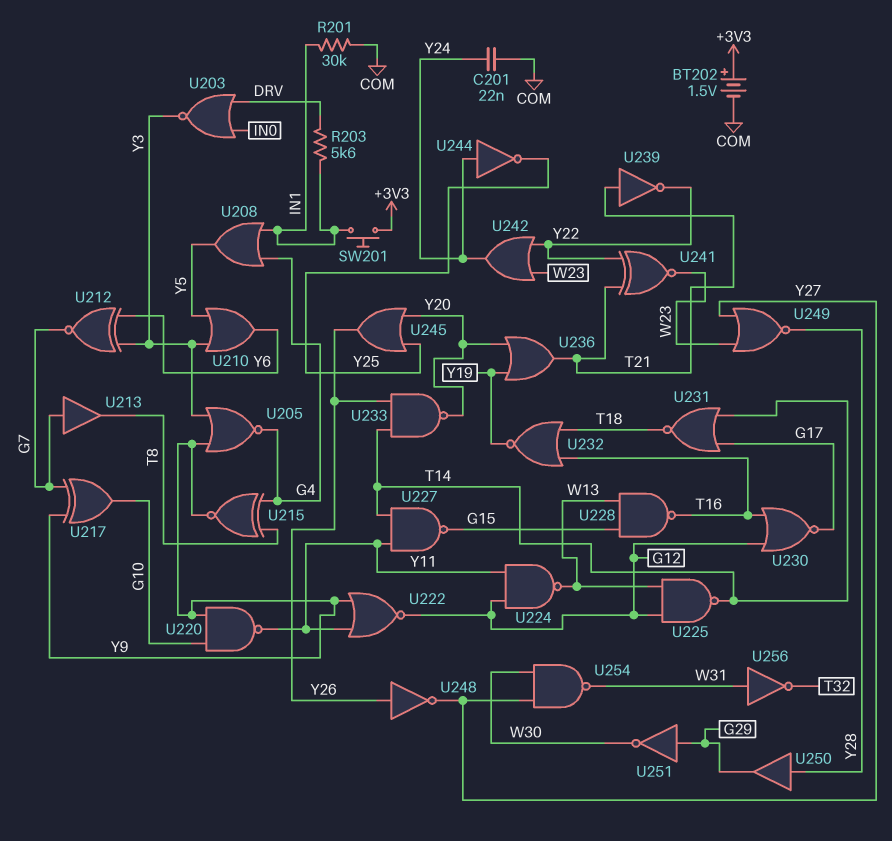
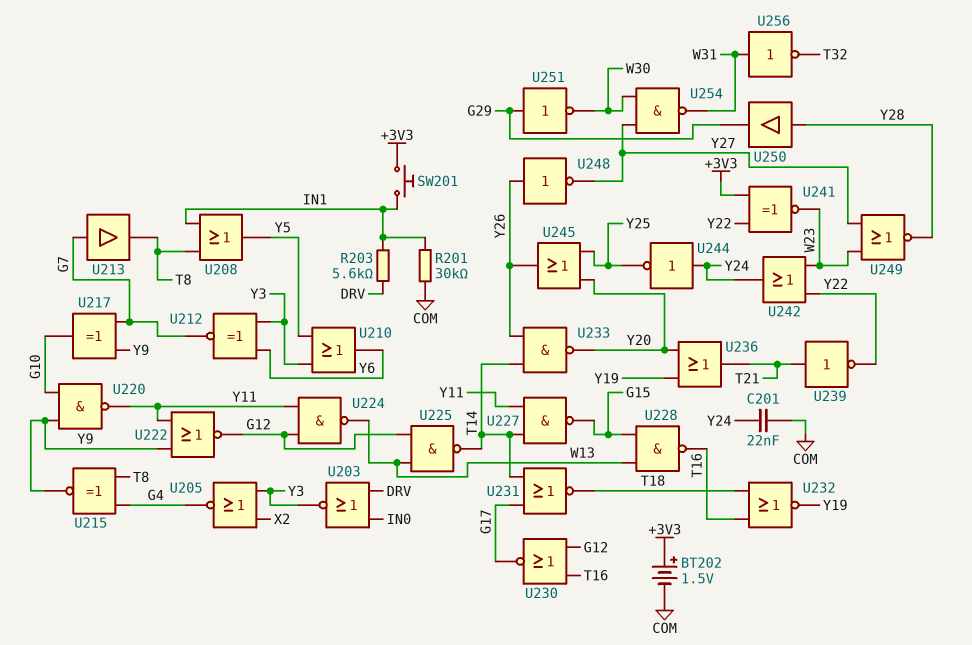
U205: NOR (in Y3, in Y9, out G4) -> NOR (in X2, in Y3, out G4)
U208: OR (in G4, in IN1, out Y5) -> OR (in IN1, in T8, out Y5)
U241: XNOR (in T21, in Y22, out W23) -> XNOR (in +3V3, in Y22, out W23)

